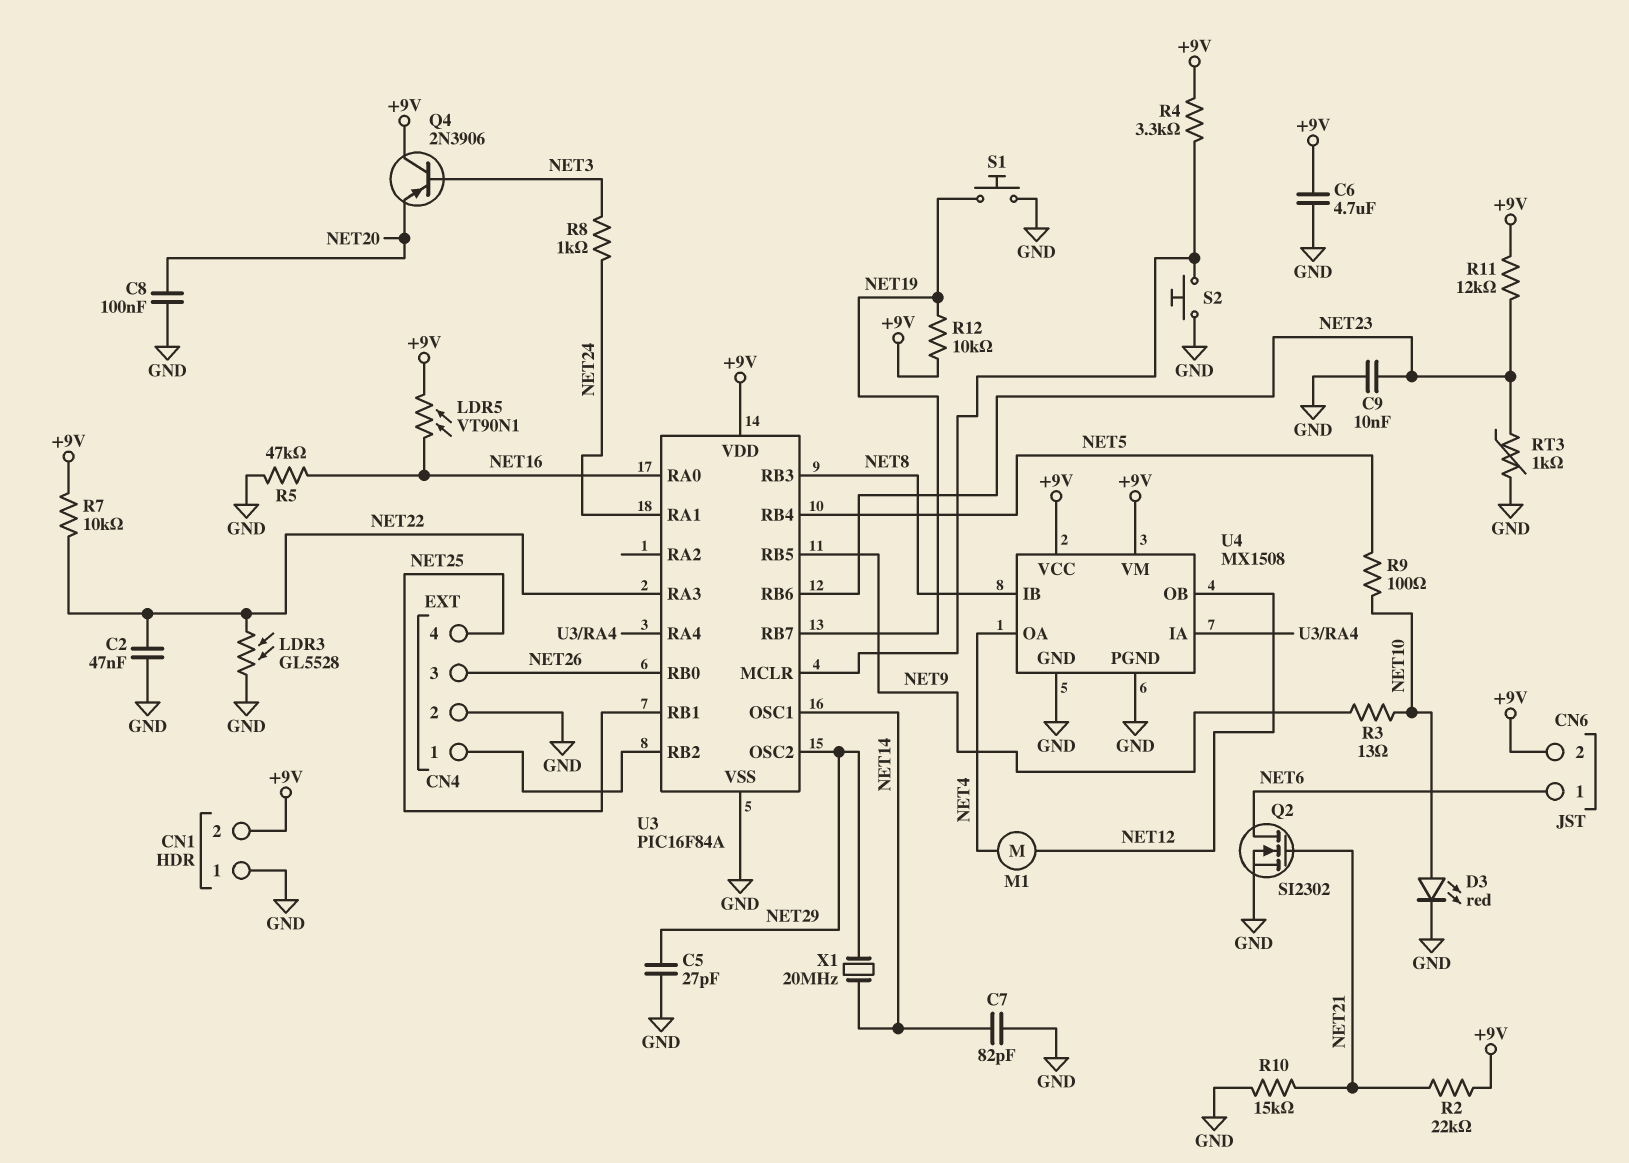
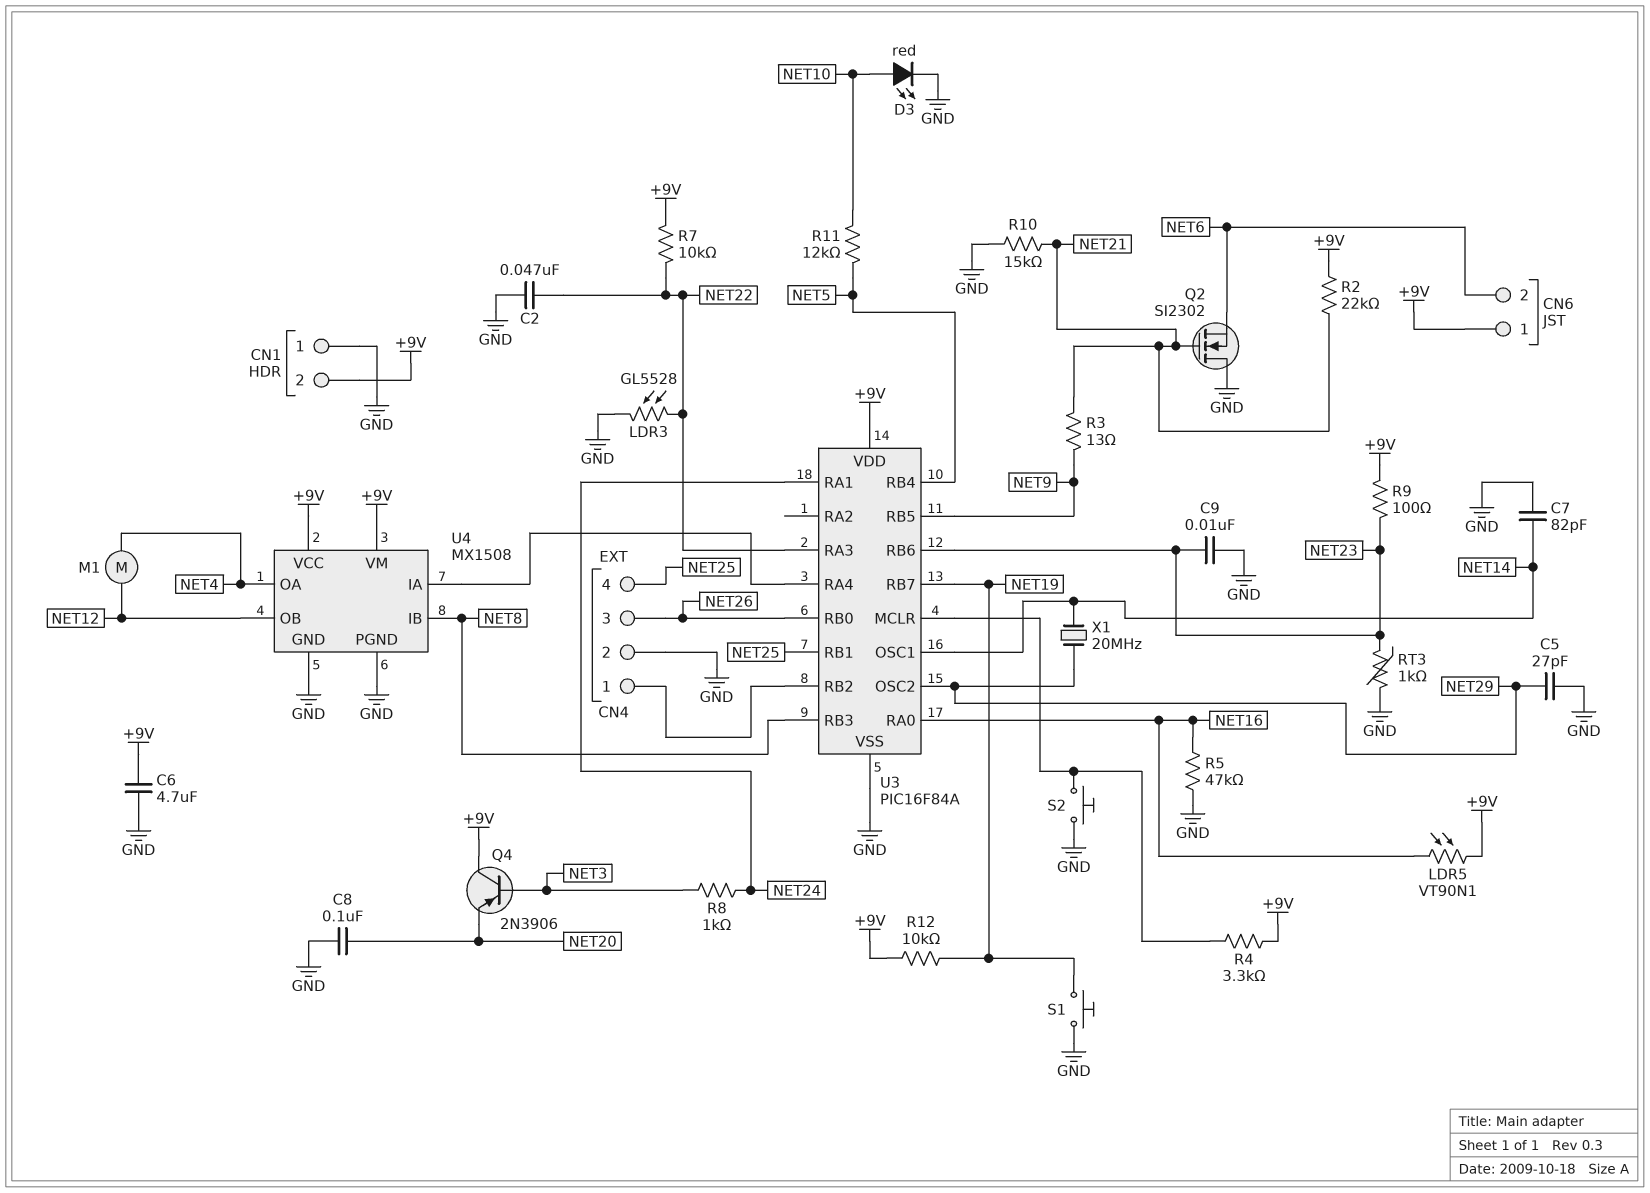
CN6 pin 1: NET6 -> +9V
CN6 pin 2: +9V -> NET6
Q2: NMOS SI2302 (G NET21, D NET6, S GND) -> NMOS SI2302 (G NET21, D GND, S NET6)
R3: 13 (NET9, NET10) -> 13 (NET9, NET21)
R9: 100 (NET5, NET10) -> 100 (+9V, NET23)
R11: 12k (+9V, NET23) -> 12k (NET5, NET10)

